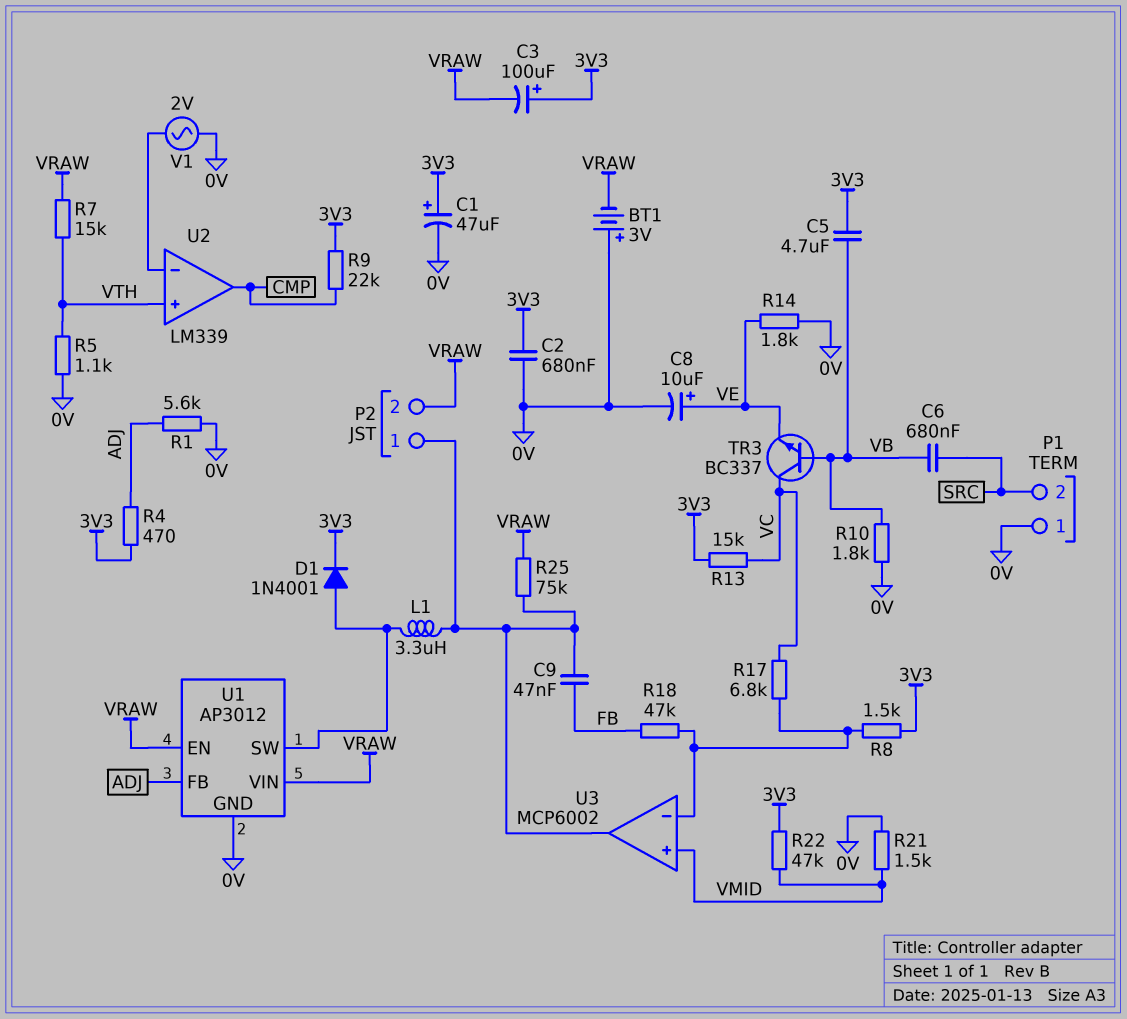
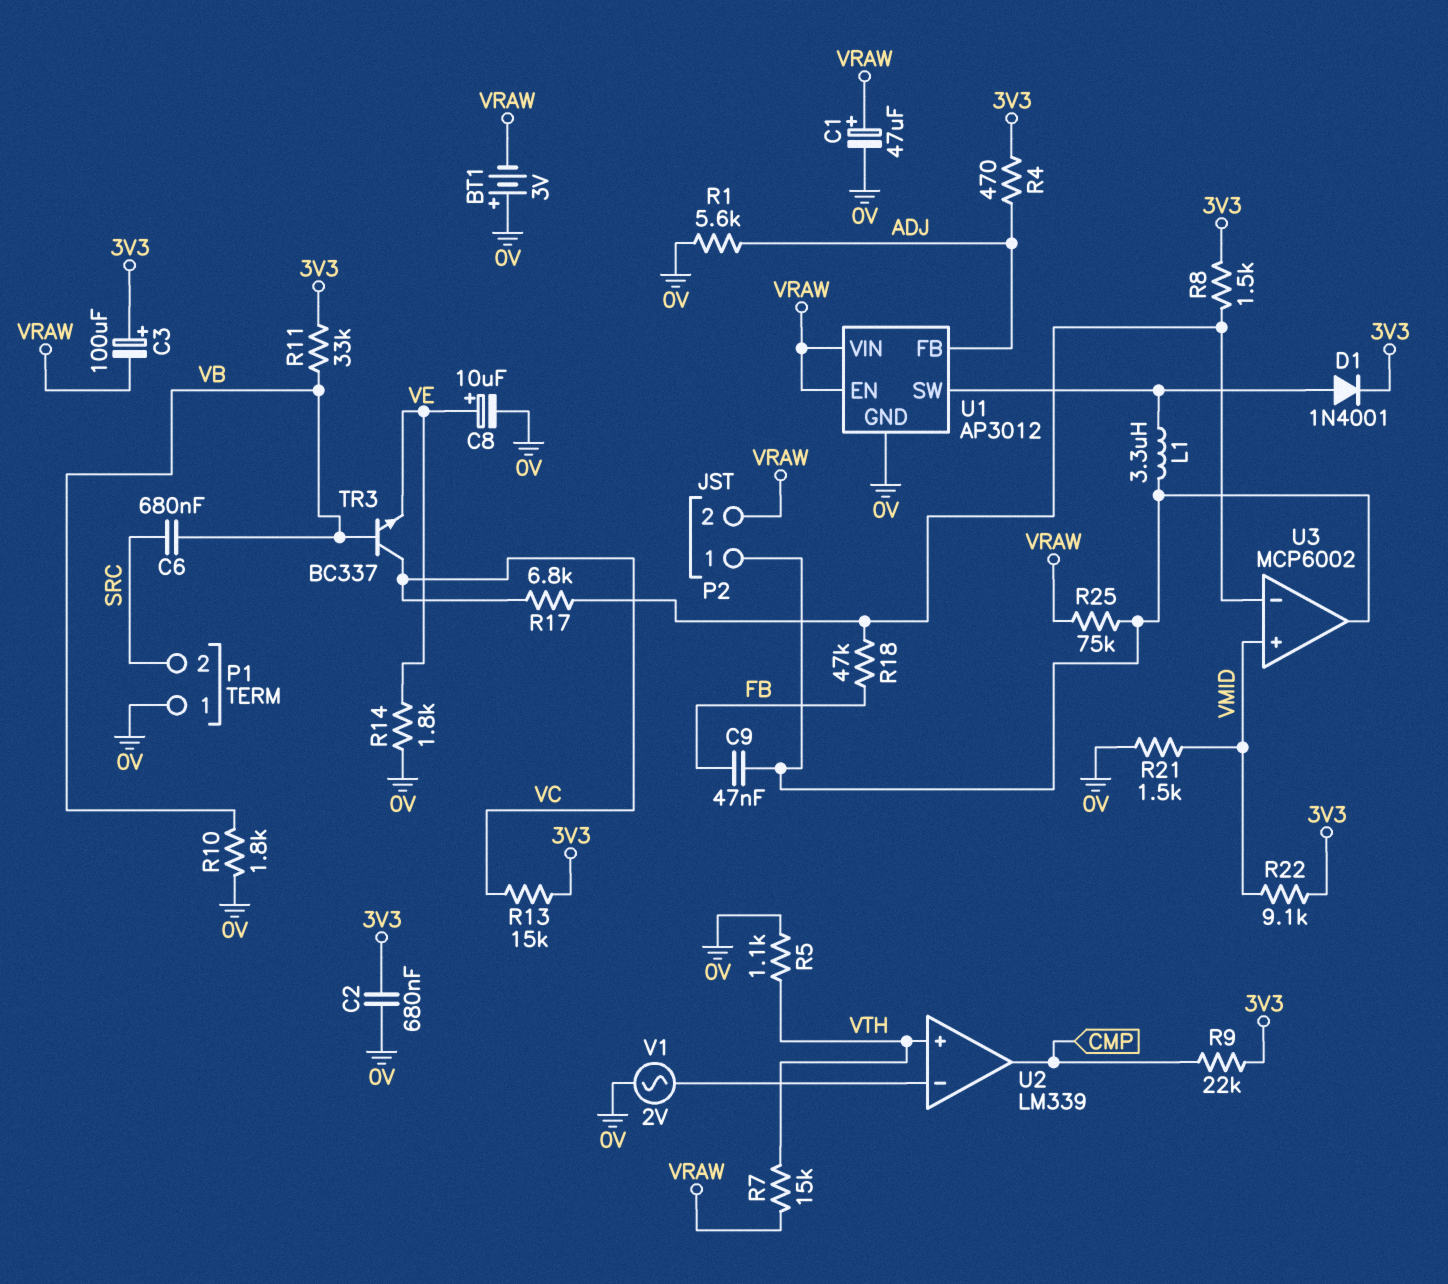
C1: 47uF (plus 3V3, minus 0V) -> 47uF (plus VRAW, minus 0V)
C5: 4.7uF (3V3, VB) -> none
R11: none -> 33k (3V3, VB)
R22: 47k (3V3, VMID) -> 9.1k (3V3, VMID)

